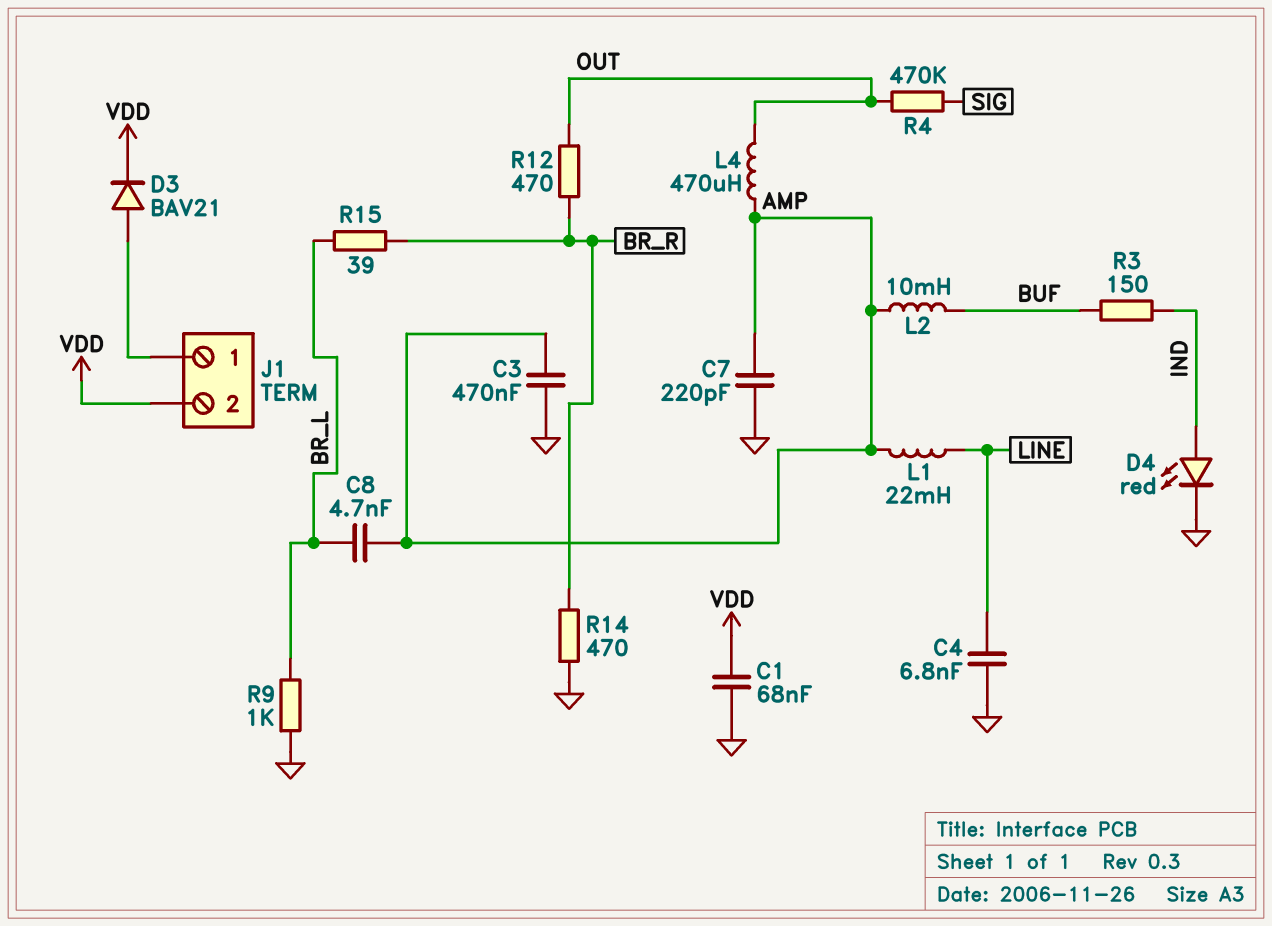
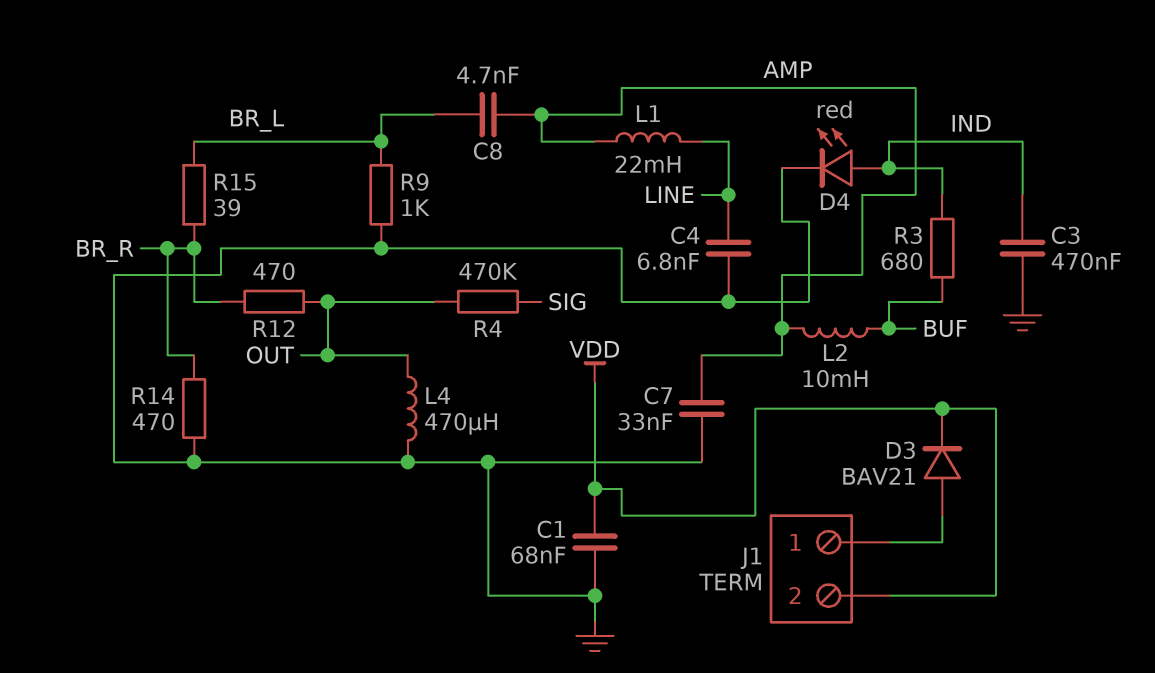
C3: 470nF (AMP, GND) -> 470nF (GND, IND)
C7: 220pF (AMP, GND) -> 33nF (AMP, GND)
L4: 470uH (AMP, OUT) -> 470uH (GND, OUT)
R3: 150 (BUF, IND) -> 680 (BUF, IND)

